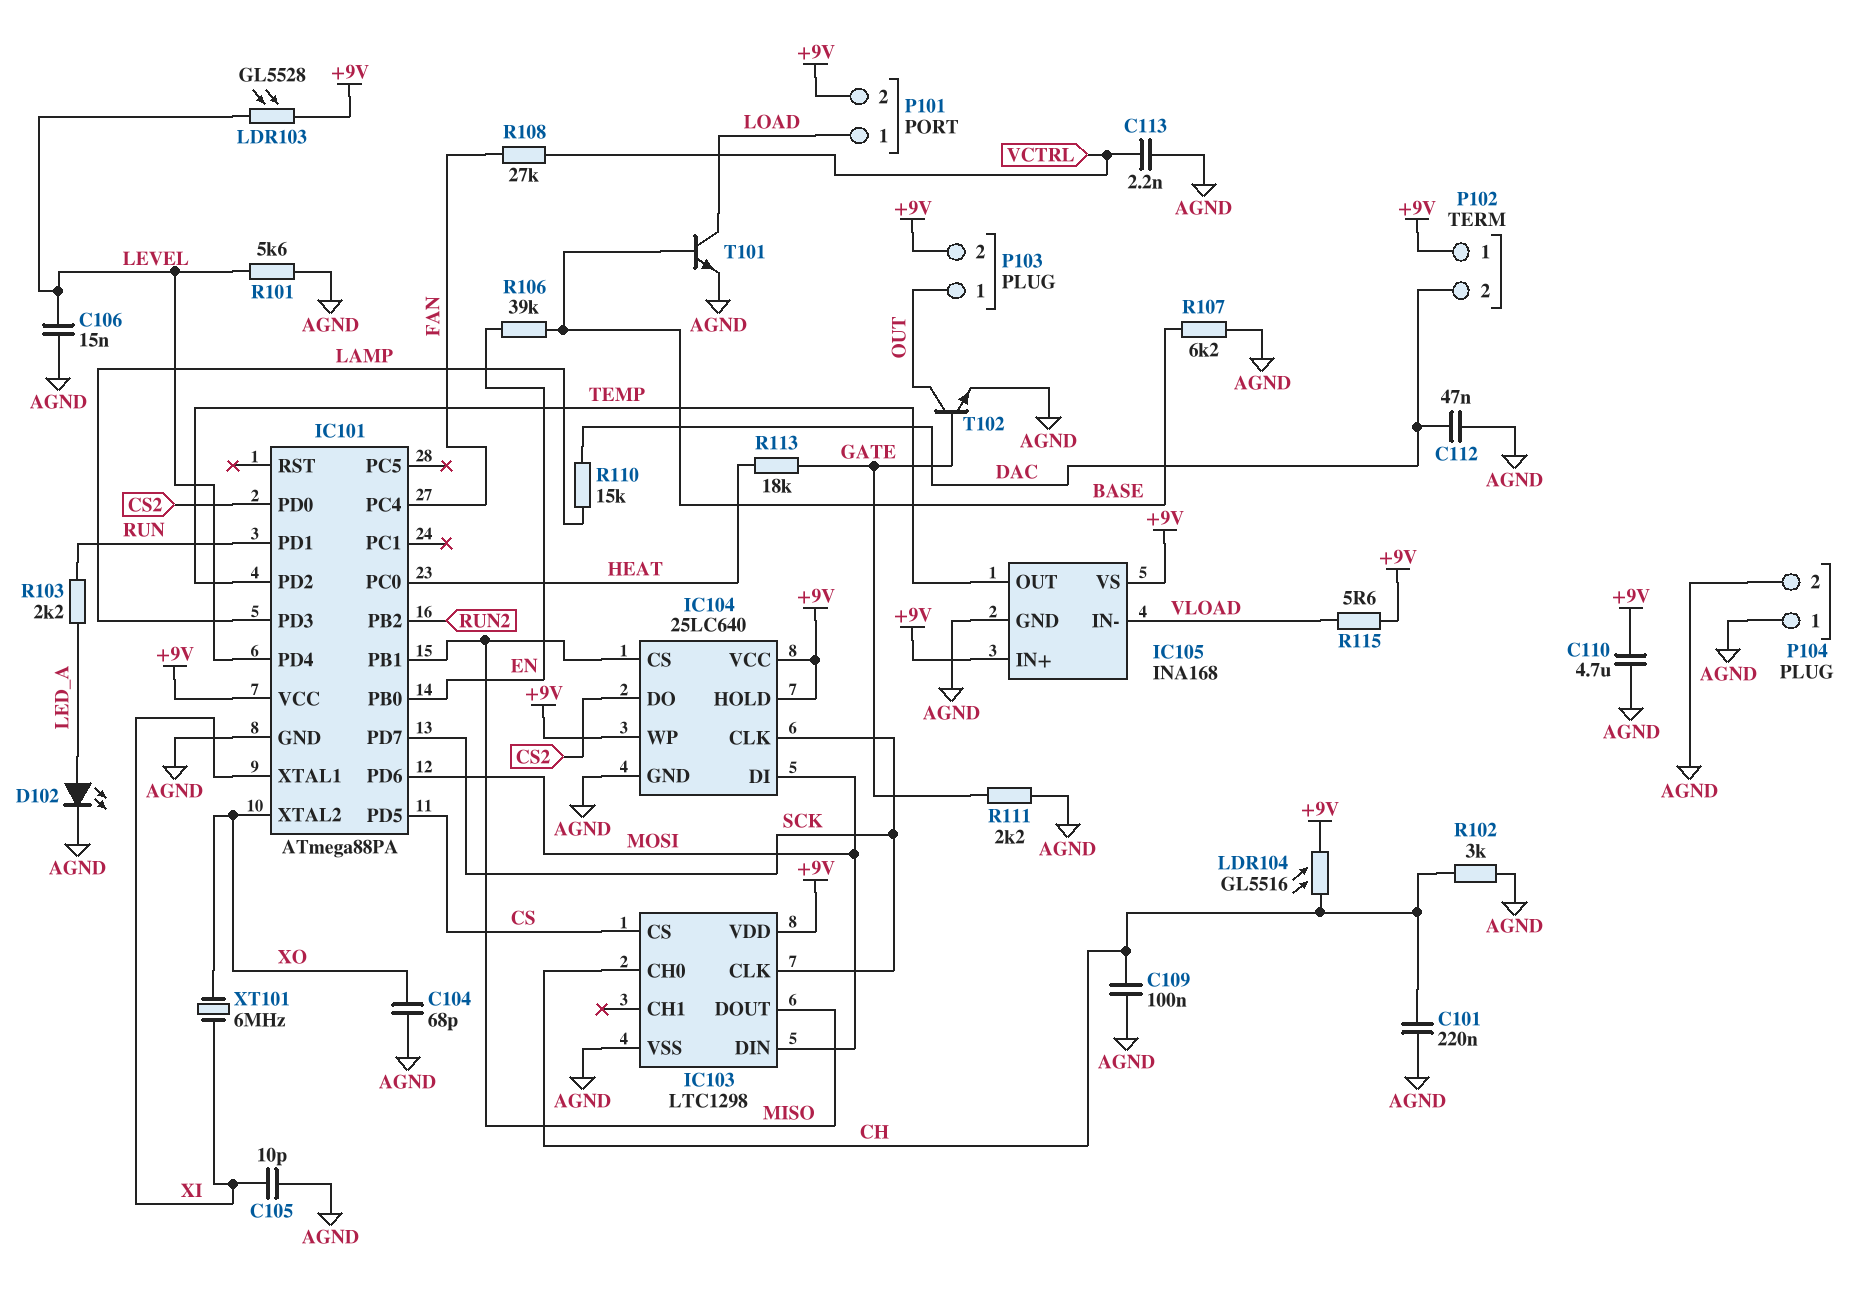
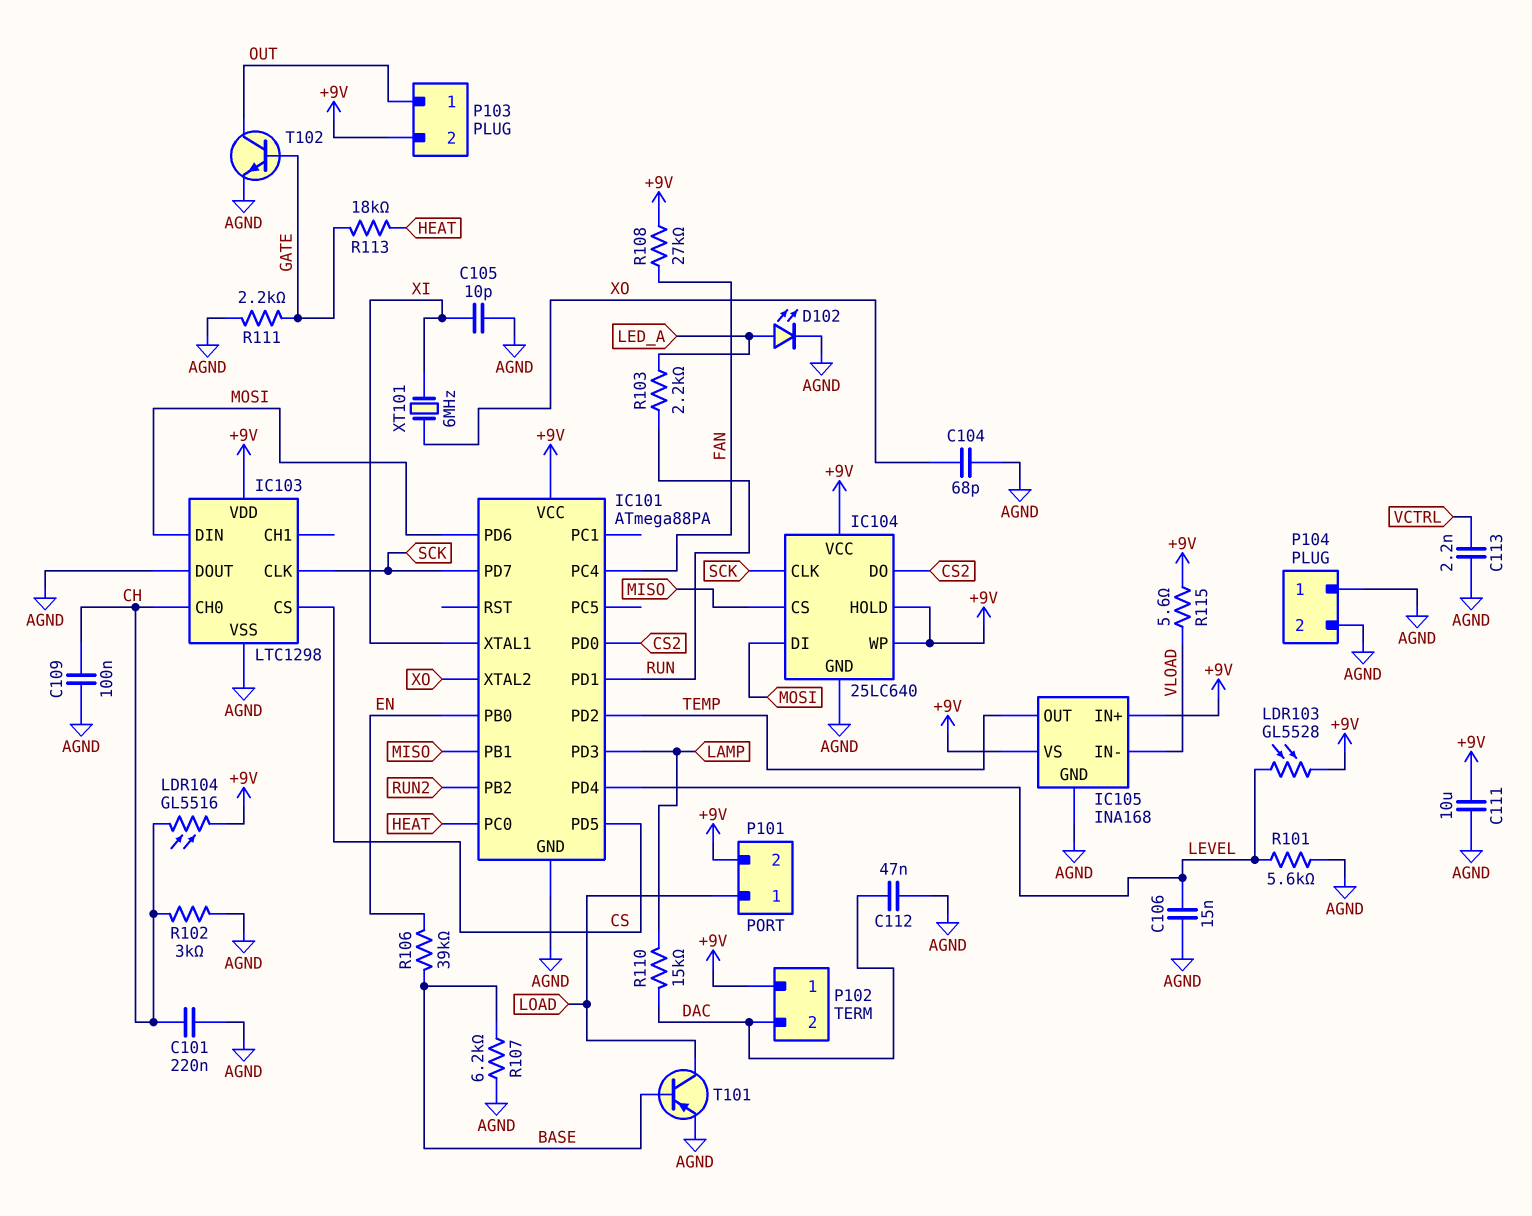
C110: 4.7uF (+9V, AGND) -> none
C111: none -> 10uF (+9V, AGND)
IC103 pin DOUT: MISO -> AGND
R108: 27k (FAN, VCTRL) -> 27k (+9V, FAN)
T101: NPN (B BASE, C LOAD, E AGND) -> PNP (B BASE, C LOAD, E AGND)

